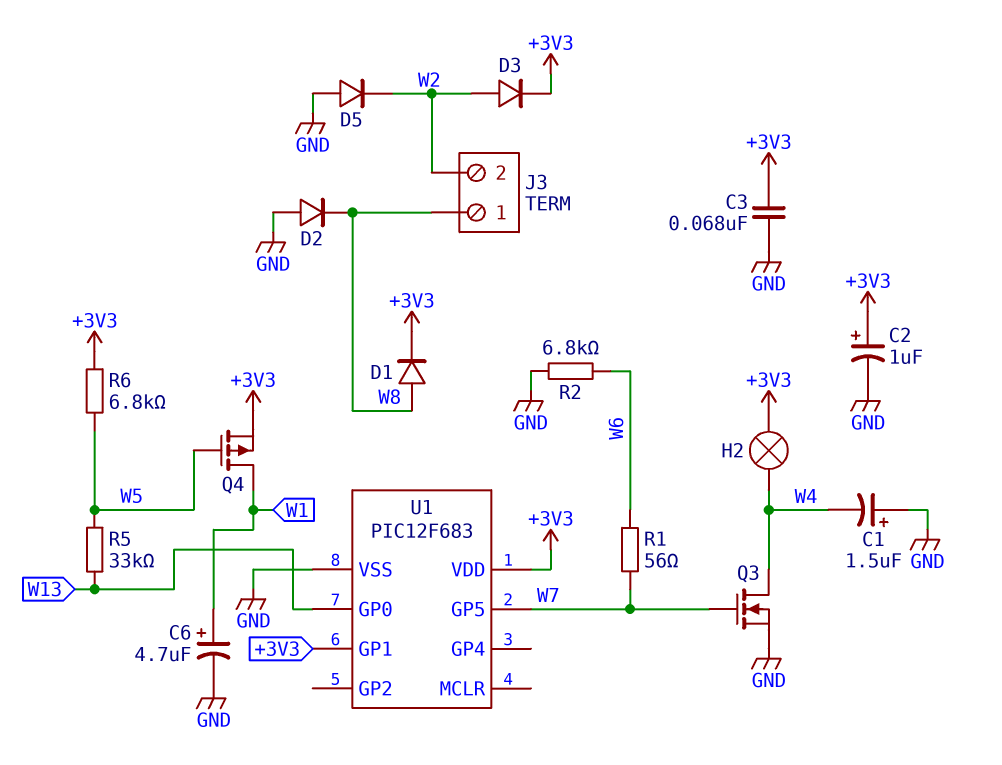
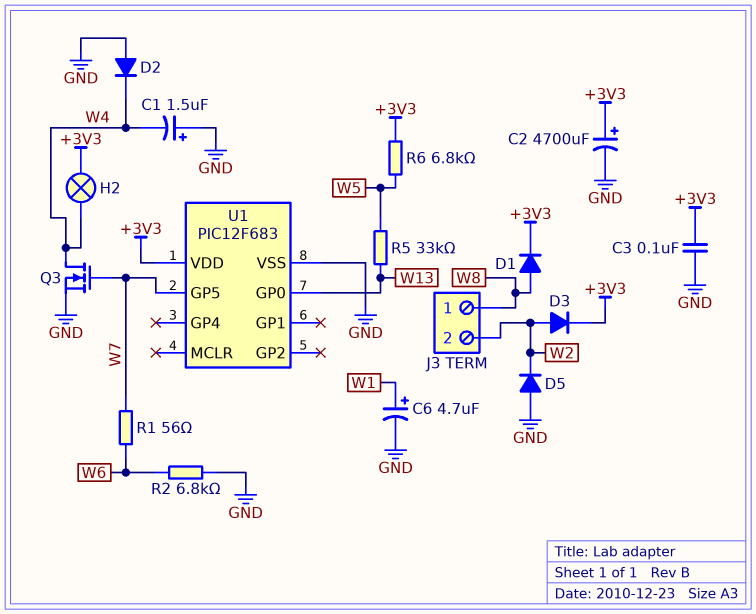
C2: 1uF (plus +3V3, minus GND) -> 4700uF (plus +3V3, minus GND)
C3: 68nF (+3V3, GND) -> 100nF (+3V3, GND)
D2: diode (A GND, K W8) -> diode (A GND, K W4)
Q4: PMOS (G W5, D W1, S +3V3) -> none
U1 pin GP1: +3V3 -> none

